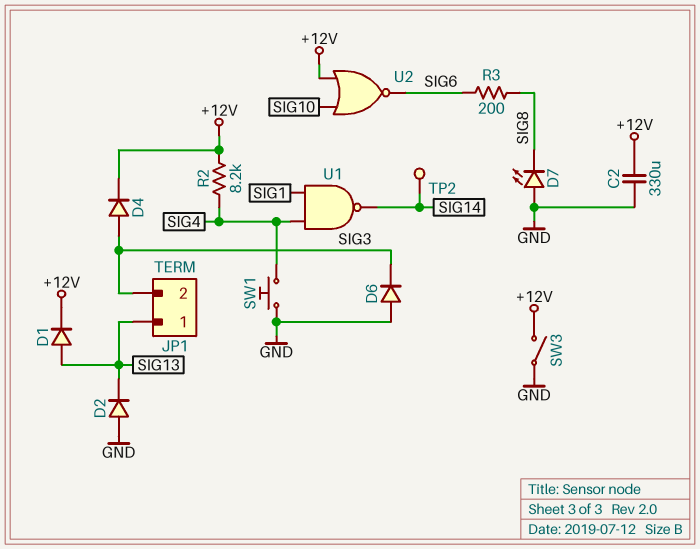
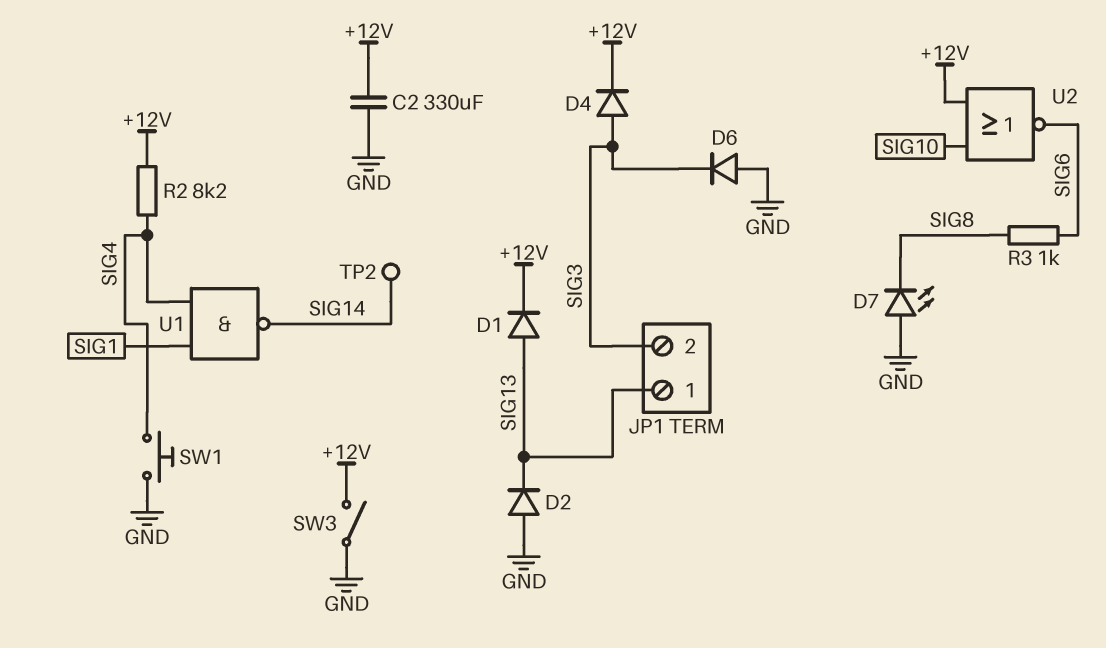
R3: 200 (SIG6, SIG8) -> 1k (SIG6, SIG8)

